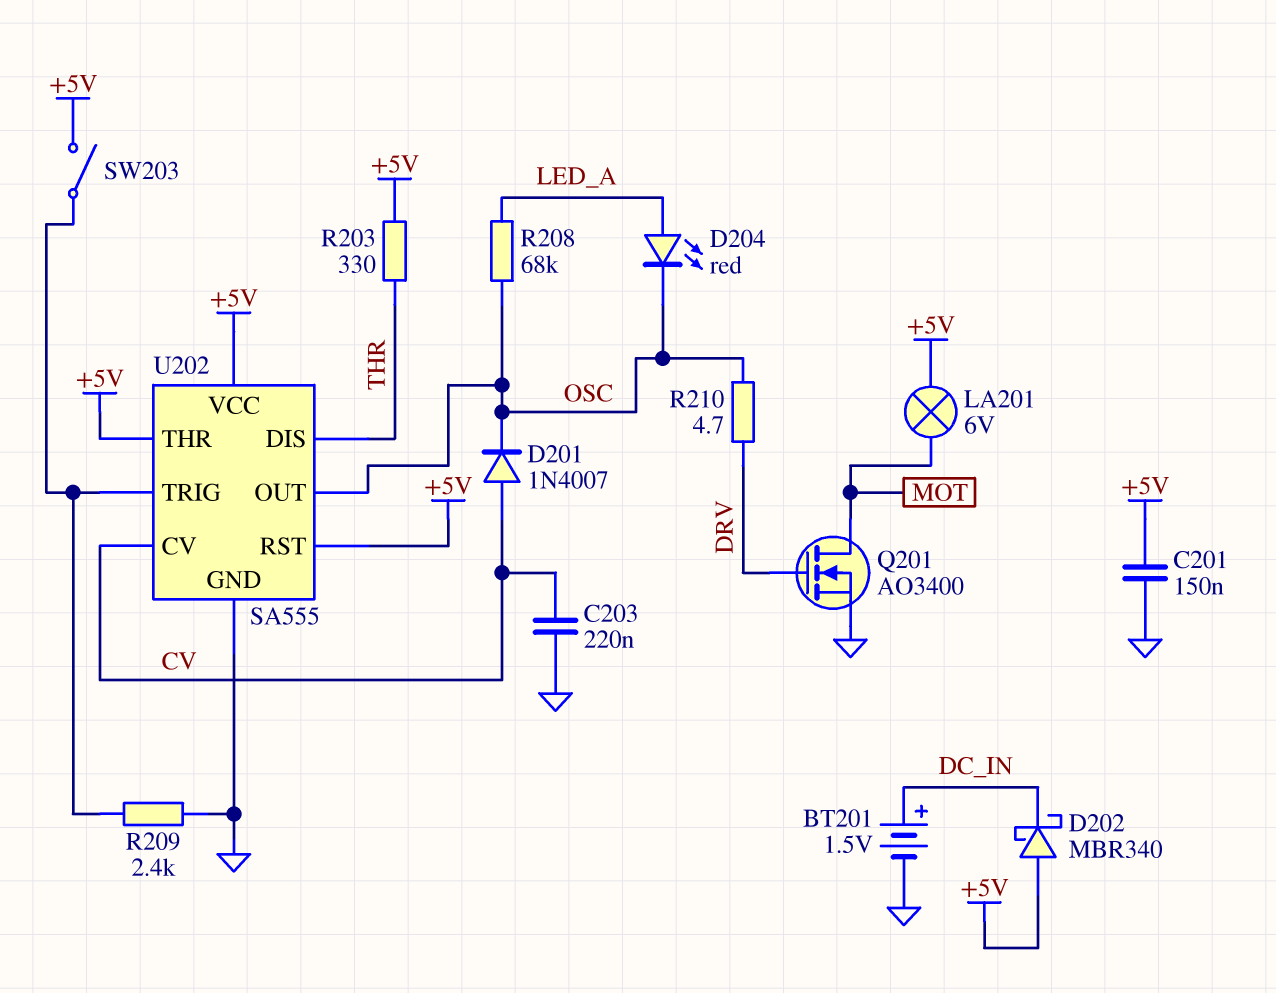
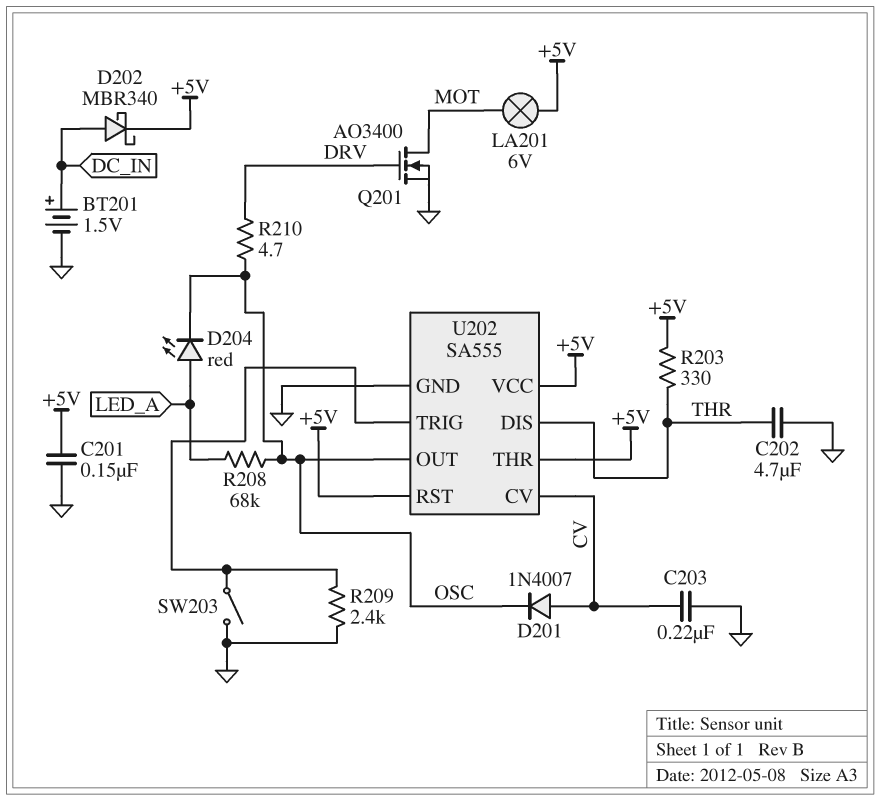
C202: none -> 4.7uF (GND, THR)
D202: schottky MBR340 (A +5V, K DC_IN) -> schottky MBR340 (A DC_IN, K +5V)
SW203: switch (+5V, U202/TRIG) -> switch (GND, U202/TRIG)

